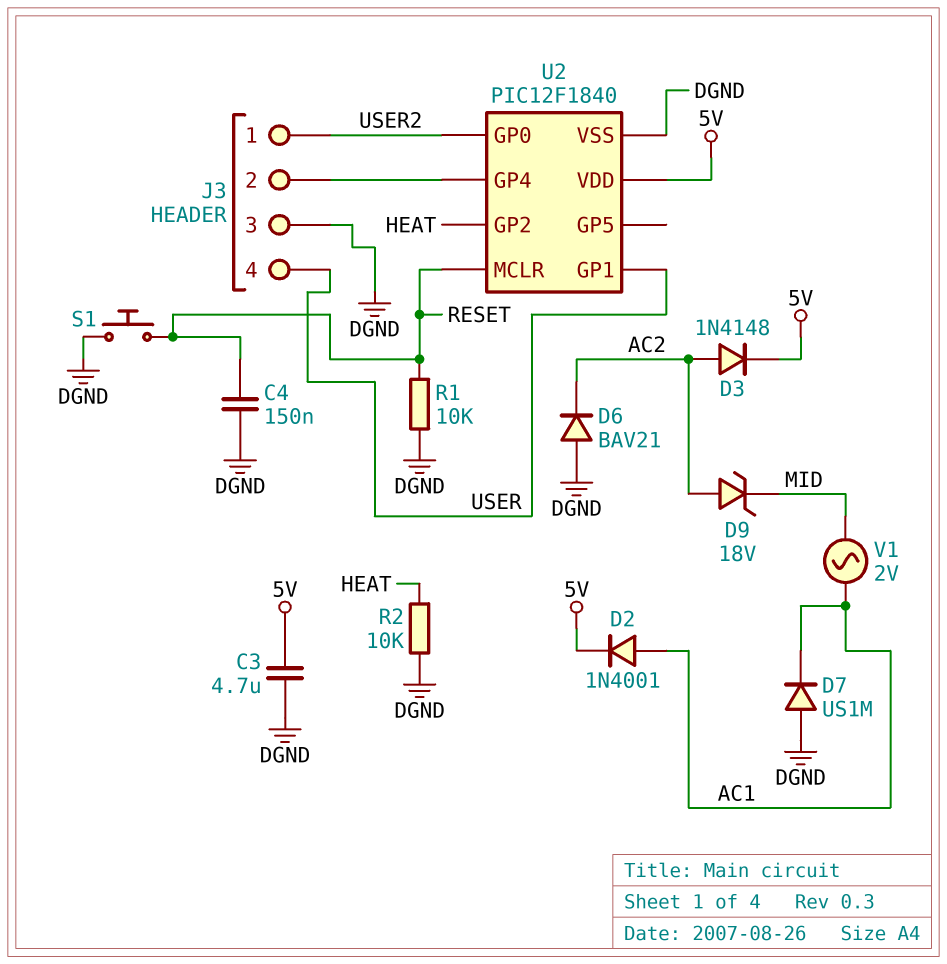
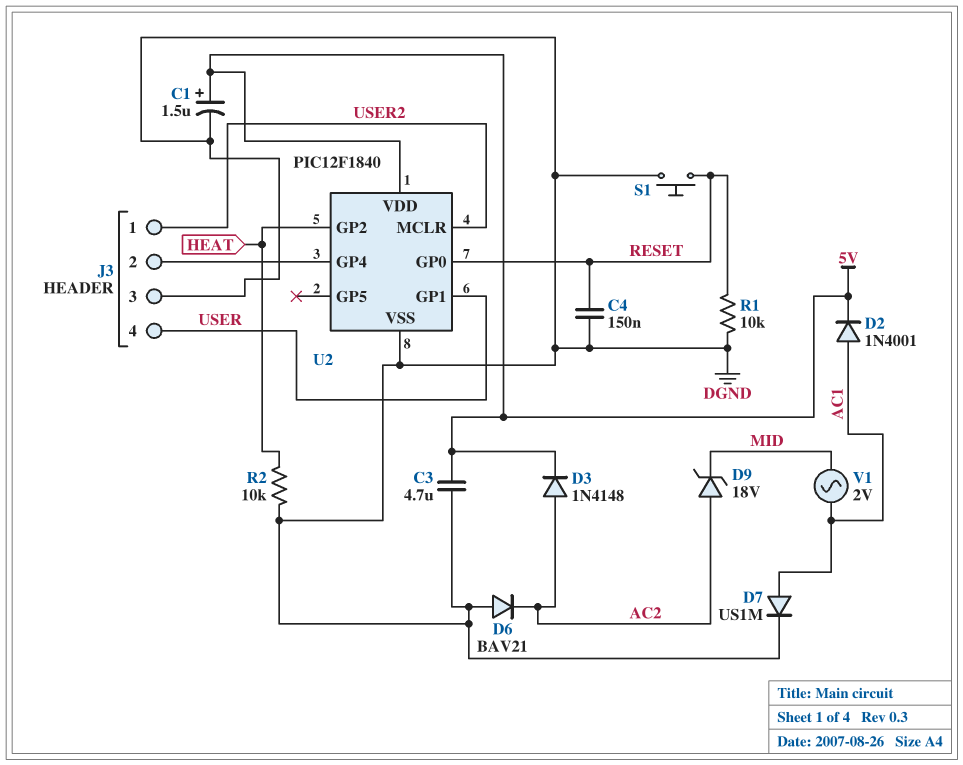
C1: none -> 1.5uF (plus 5V, minus DGND)
D7: diode US1M (A DGND, K AC1) -> diode US1M (A AC1, K DGND)
U2 pin GP0: USER2 -> RESET
U2 pin MCLR: RESET -> USER2

